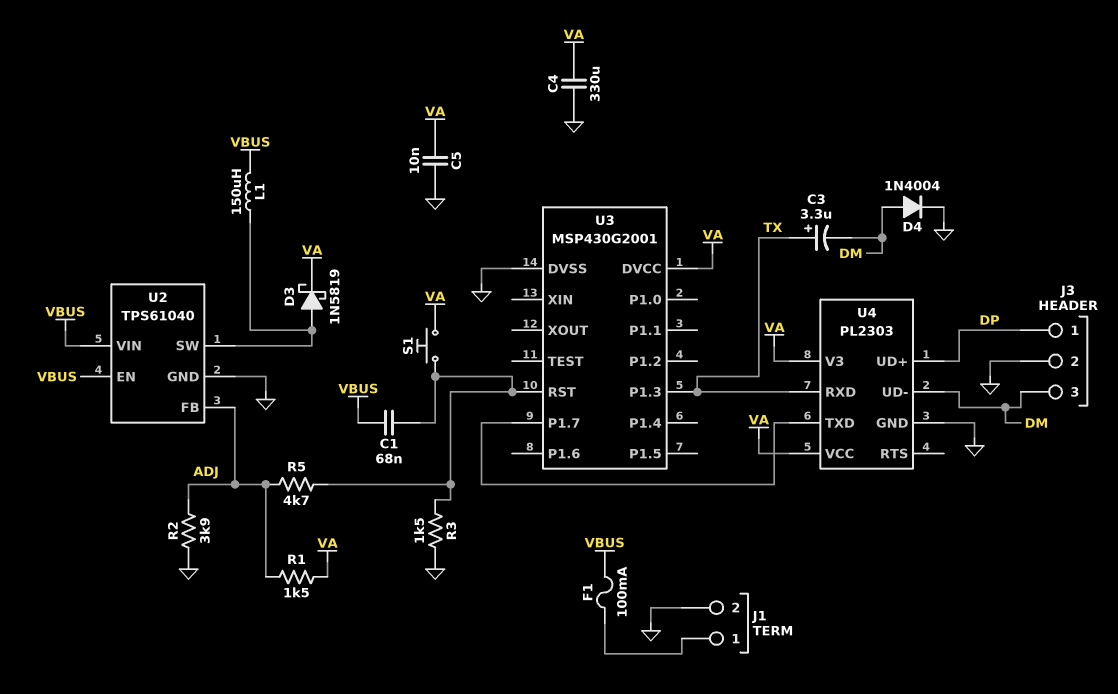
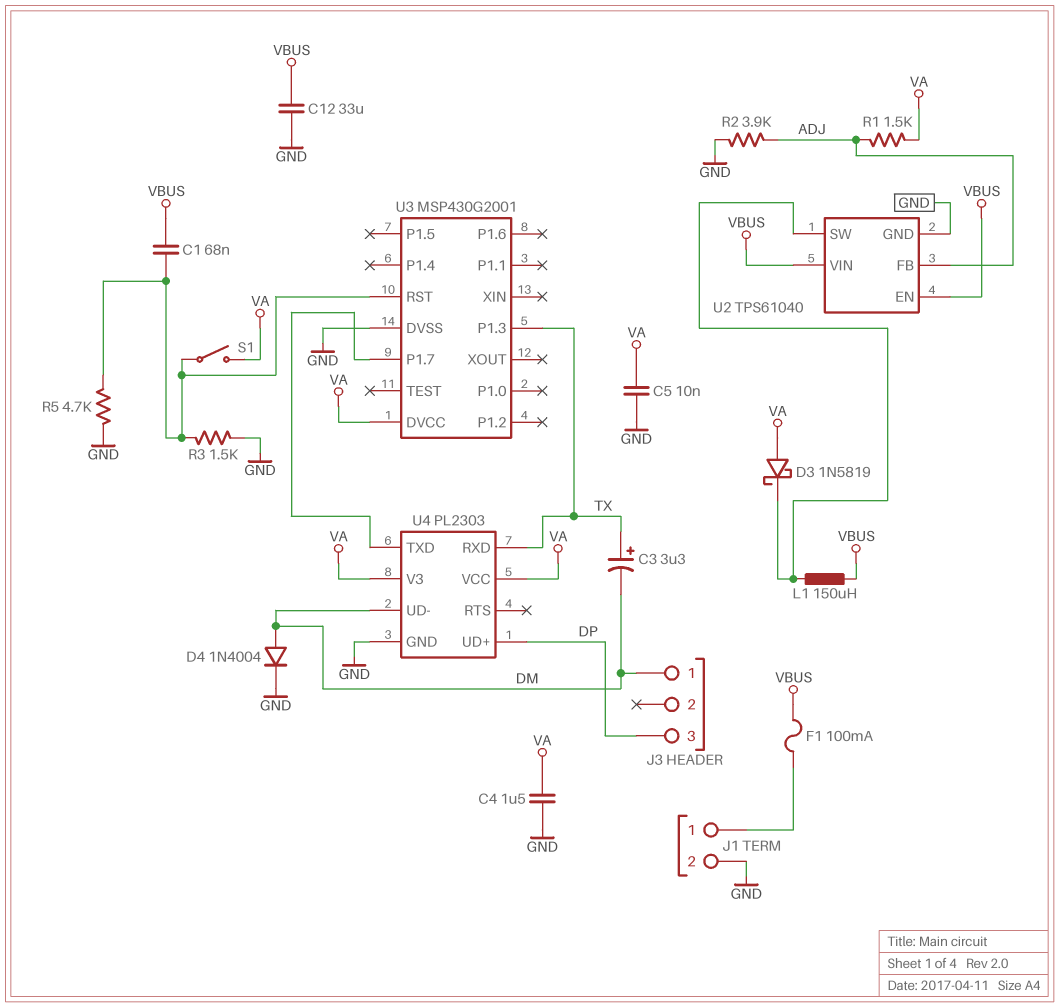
C4: 330uF (GND, VA) -> 1.5uF (GND, VA)
C12: none -> 33uF (GND, VBUS)
D3: schottky 1N5819 (A U2/SW, K VA) -> schottky 1N5819 (A VA, K U2/SW)
J3 pin 1: DP -> DM
J3 pin 2: GND -> none
J3 pin 3: DM -> DP
R5: 4.7k (ADJ, U3/RST) -> 4.7k (GND, U3/RST)
S1: button (U3/RST, VA) -> switch (U3/RST, VA)

